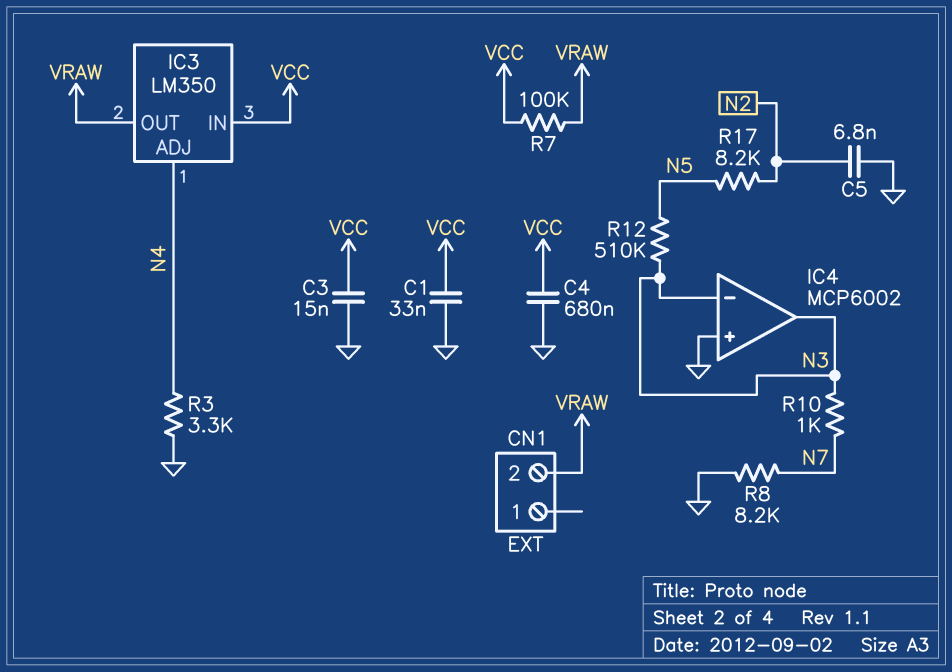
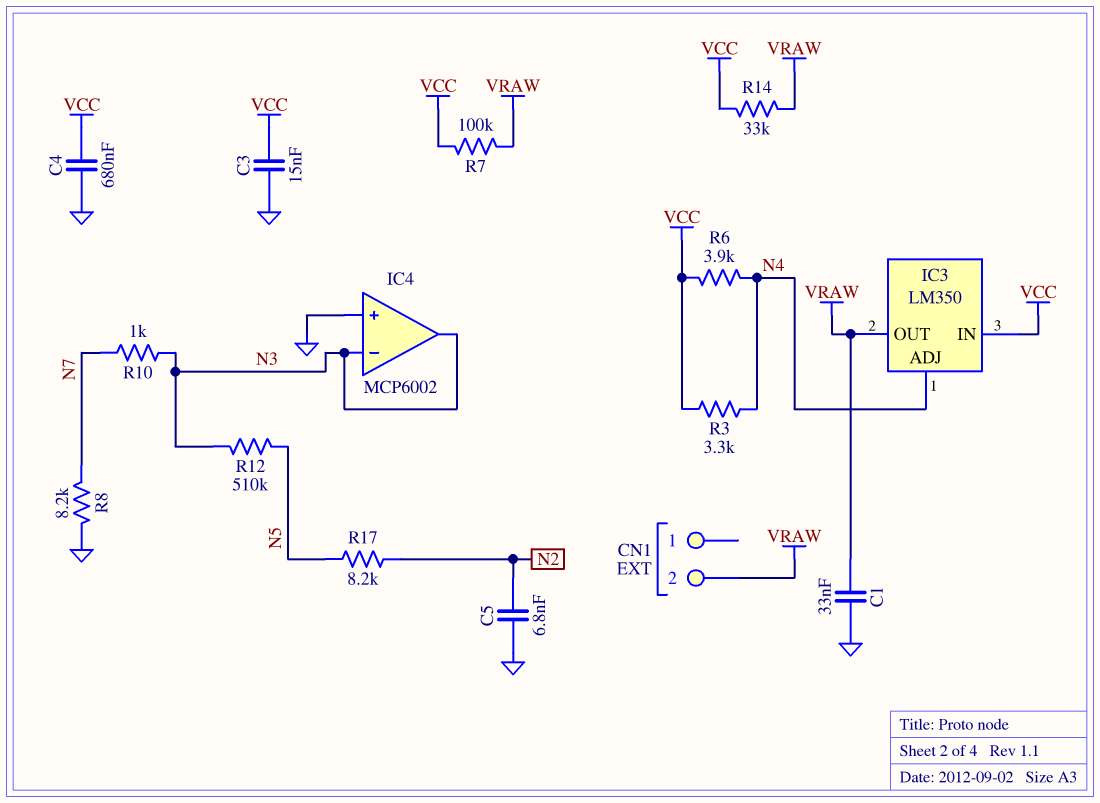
C1: 33nF (GND, VCC) -> 33nF (GND, VRAW)
R3: 3.3k (GND, N4) -> 3.3k (N4, VCC)
R6: none -> 3.9k (N4, VCC)
R14: none -> 33k (VCC, VRAW)

